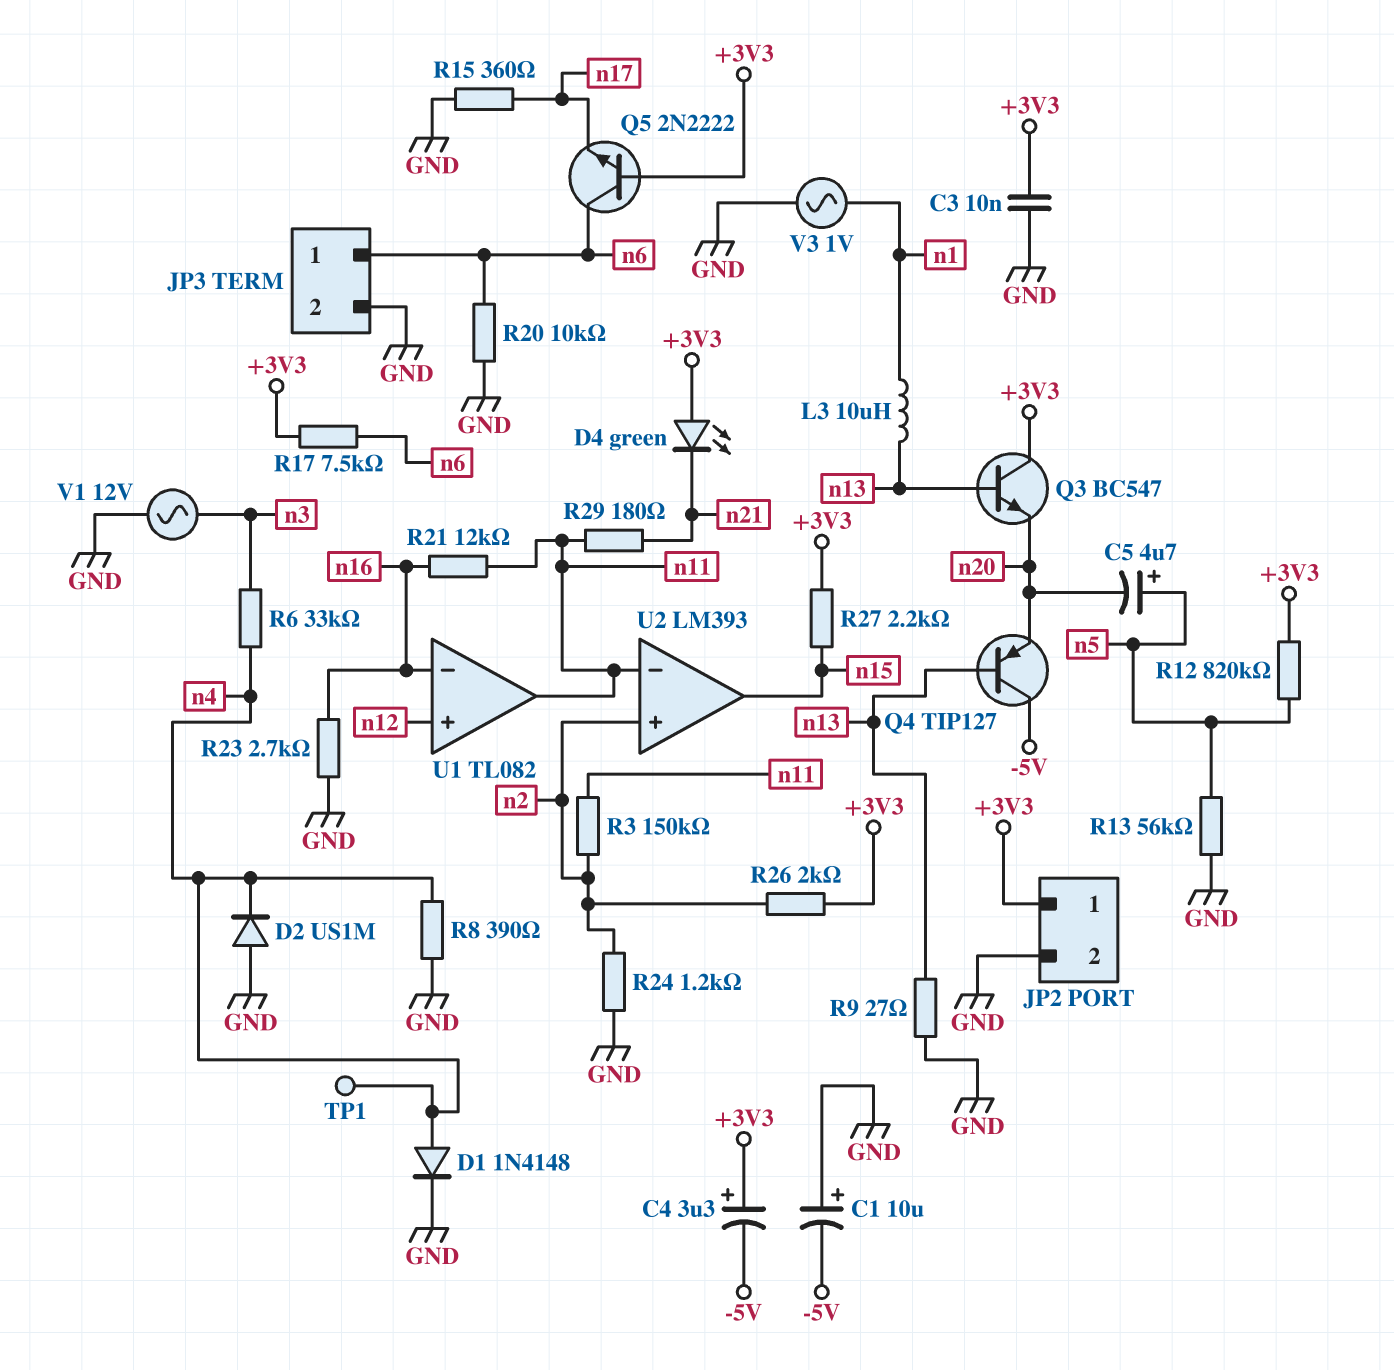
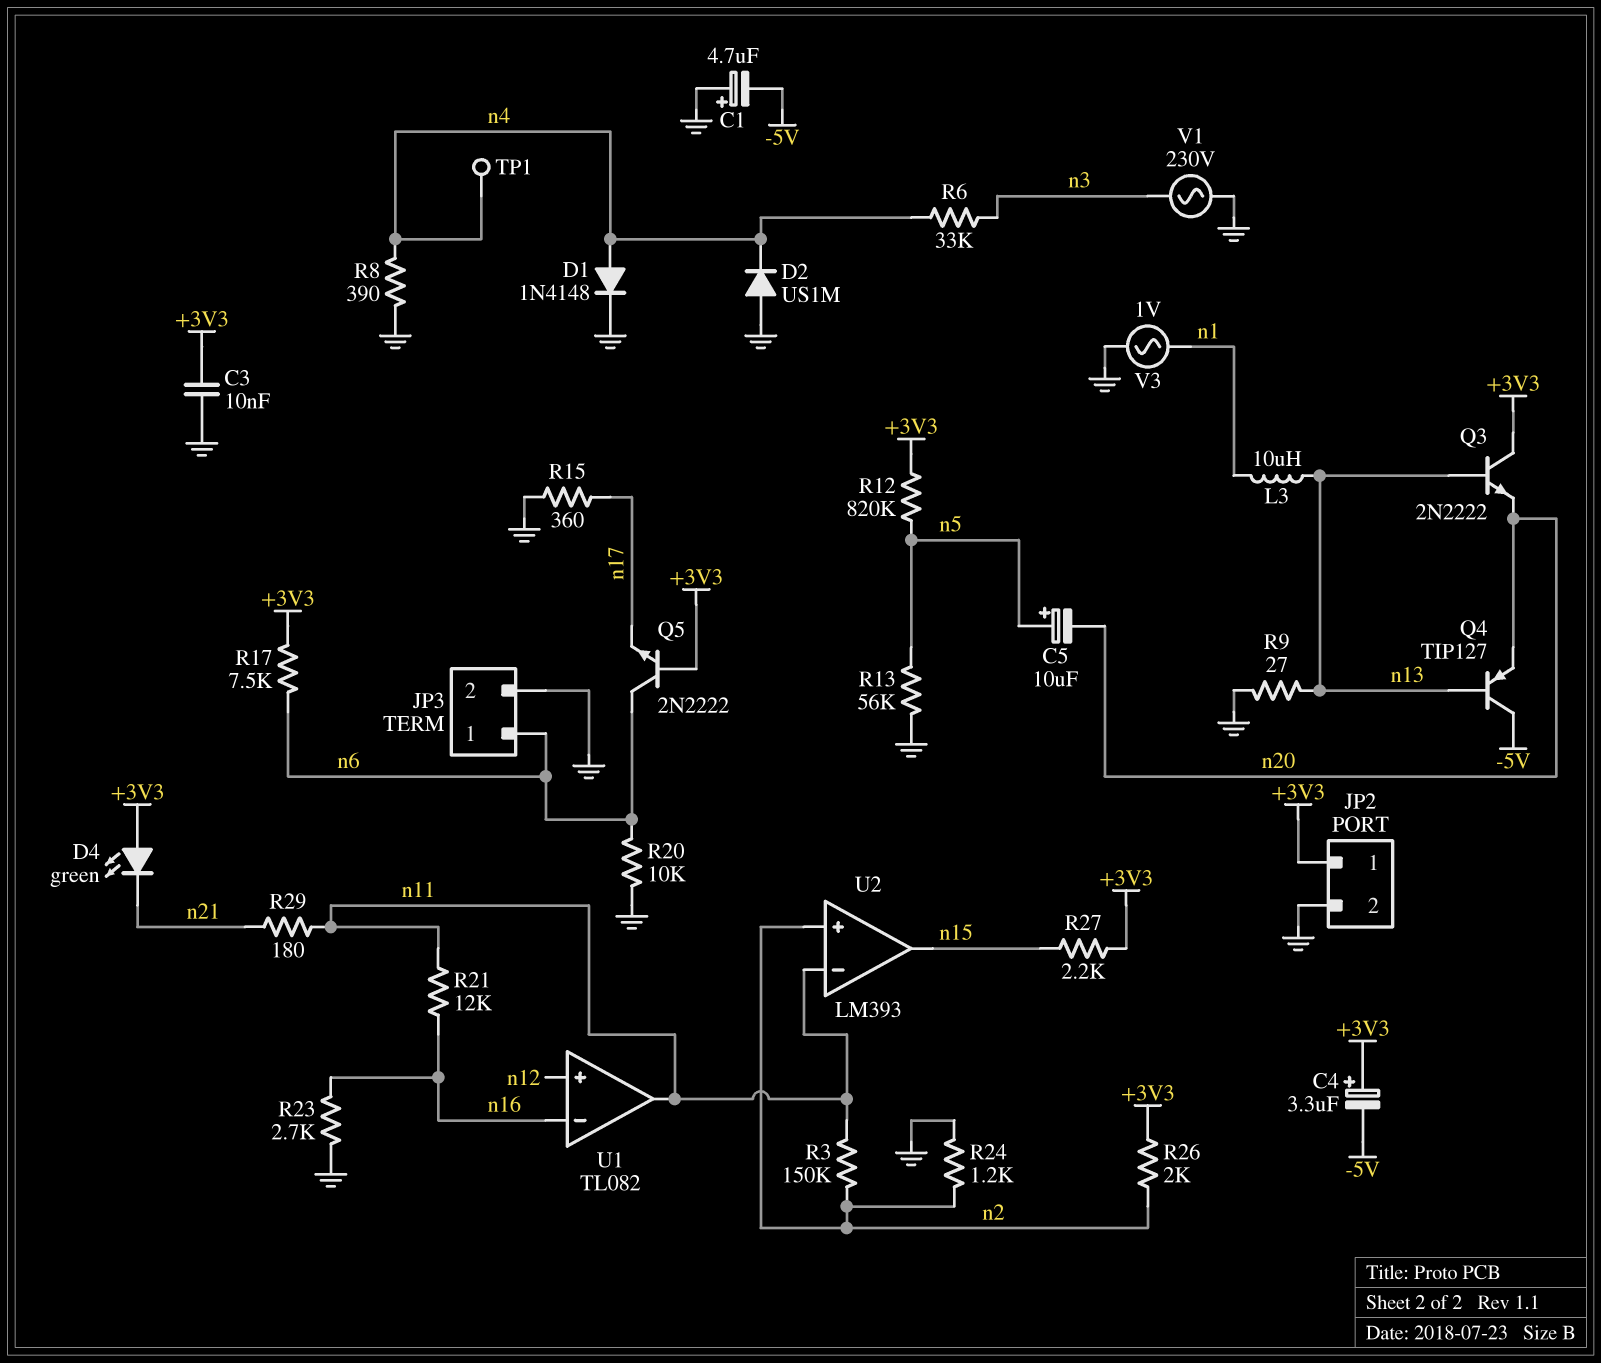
C1: 10uF (plus GND, minus -5V) -> 4.7uF (plus GND, minus -5V)
C5: 4.7uF (plus n5, minus n20) -> 10uF (plus n5, minus n20)
Q3: NPN BC547 (B n13, C +3V3, E n20) -> NPN 2N2222 (B n13, C +3V3, E n20)
V1: AC 12V (GND, n3) -> AC 230V (GND, n3)

